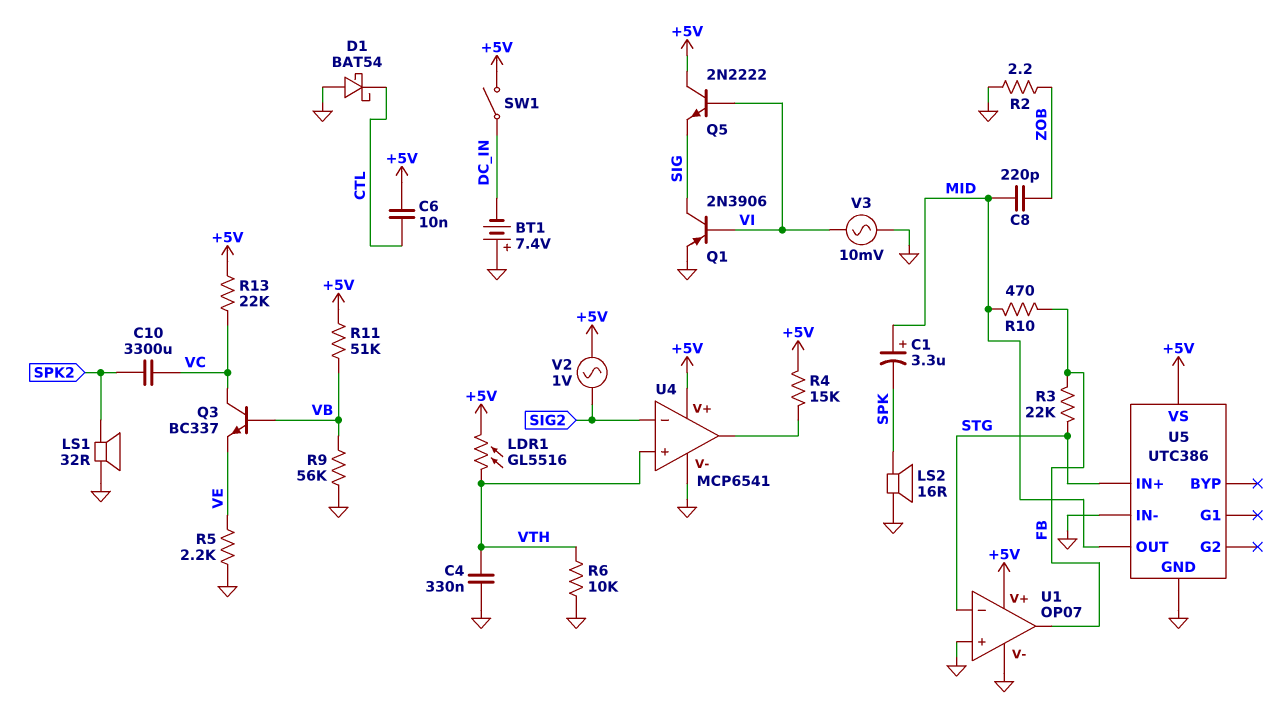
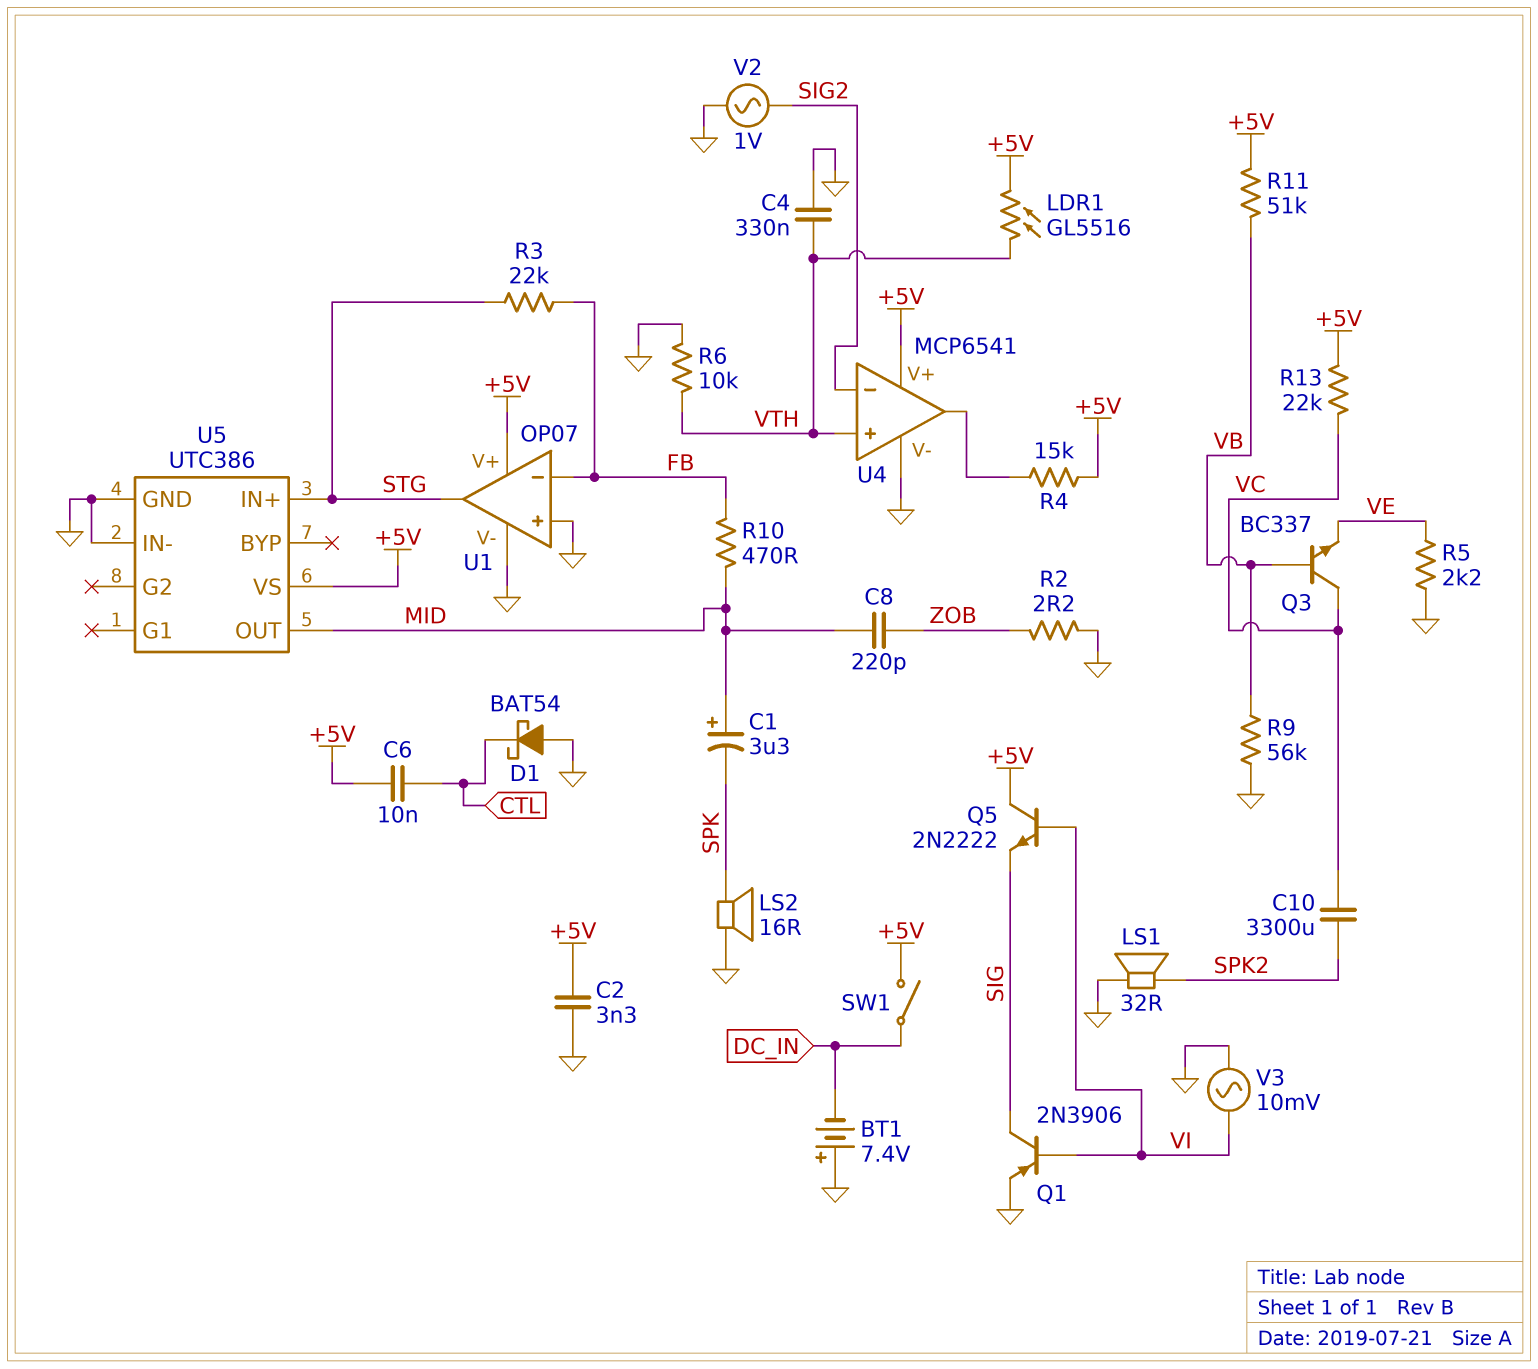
C2: none -> 3.3nF (+5V, GND)
U1 pin in-: STG -> FB
U1 pin out: FB -> STG
V2: AC 1V (+5V, SIG2) -> AC 1V (GND, SIG2)

